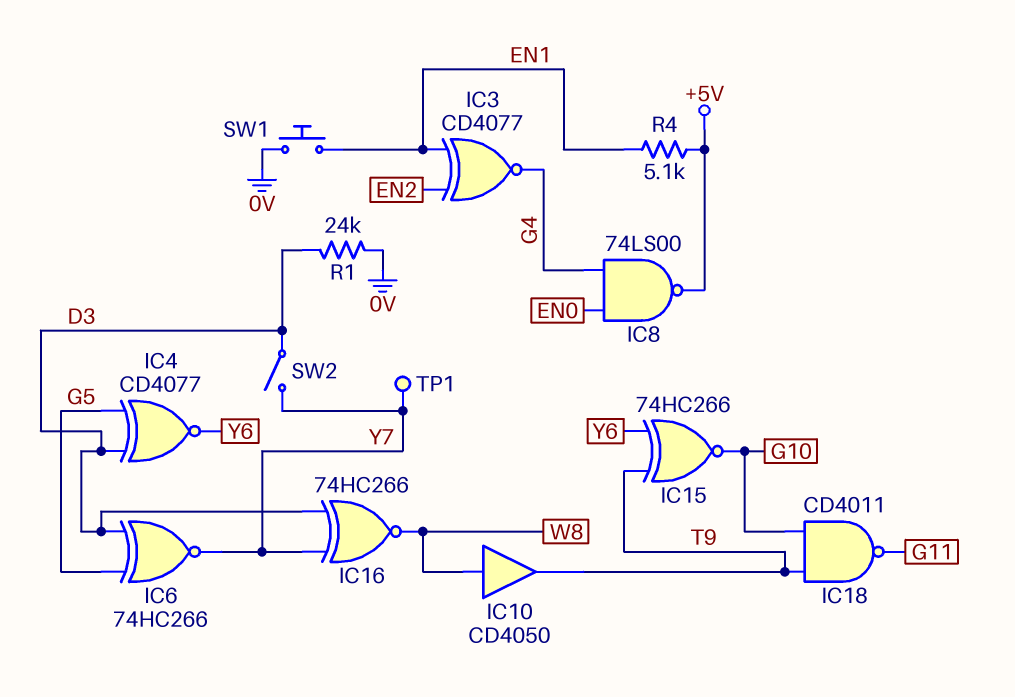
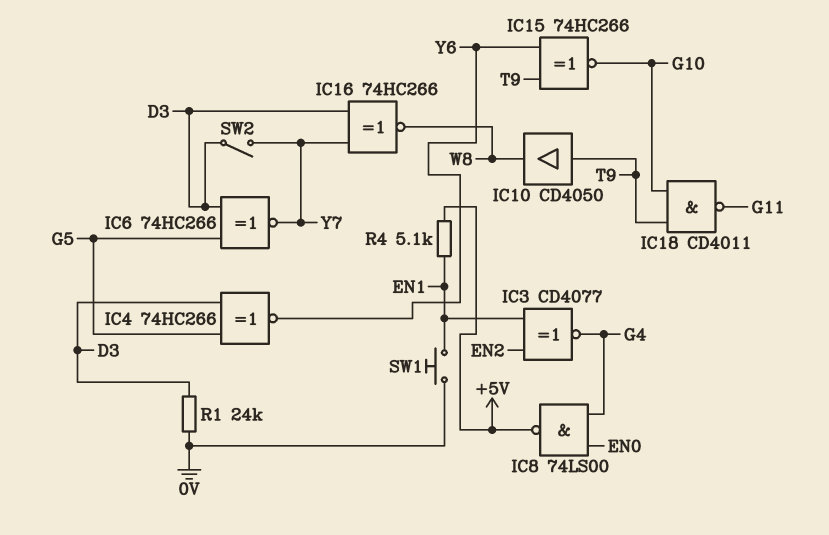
IC4: XNOR CD4077 (in D3, in G5, out Y6) -> XNOR 74HC266 (in D3, in G5, out Y6)
IC10: buffer CD4050 (in W8, out T9) -> buffer CD4050 (in T9, out W8)
TP1: test point (Y7) -> none

